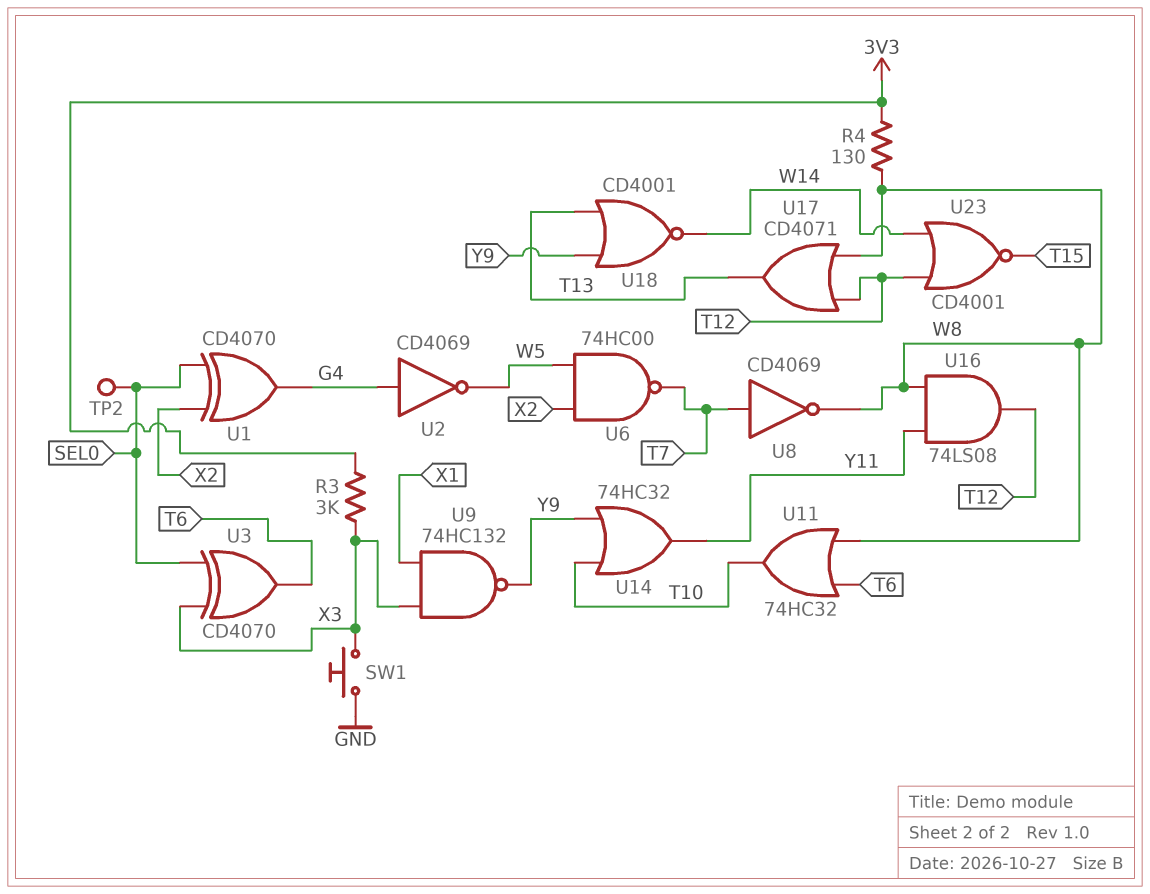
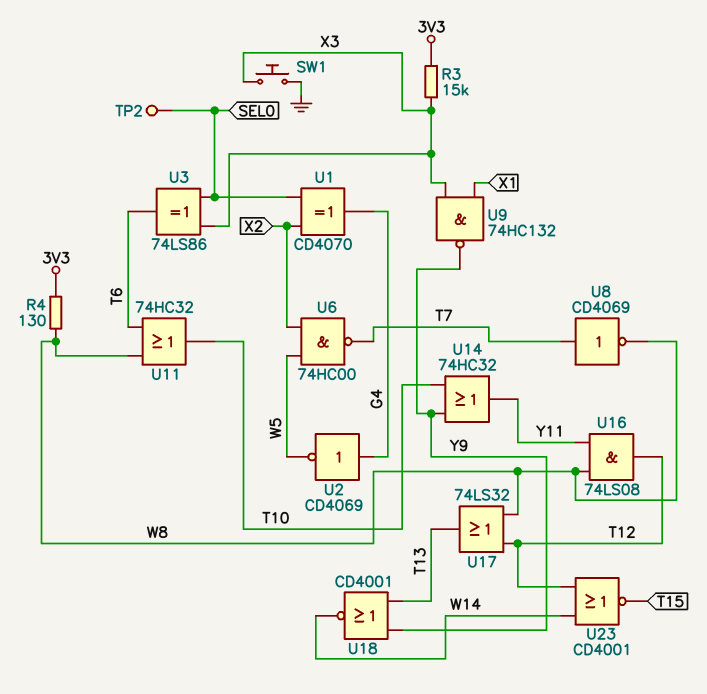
R3: 3k (3V3, X3) -> 15k (3V3, X3)
U3: XOR CD4070 (in SEL0, in X3, out T6) -> XOR 74LS86 (in SEL0, in X3, out T6)
U17: OR CD4071 (in T12, in W8, out T13) -> OR 74LS32 (in T12, in W8, out T13)

